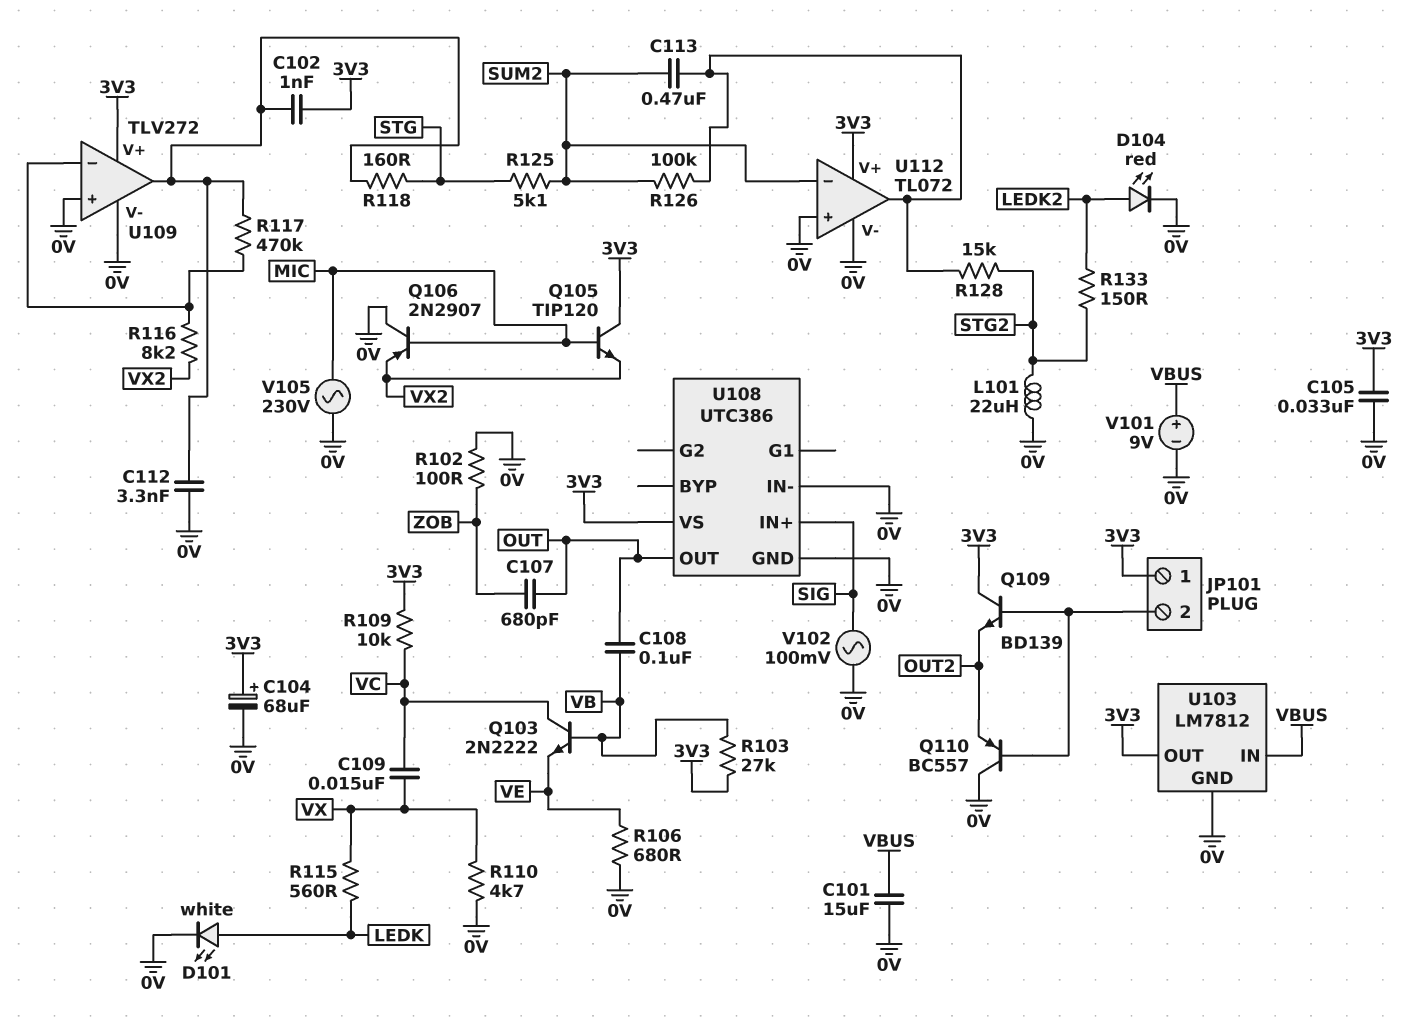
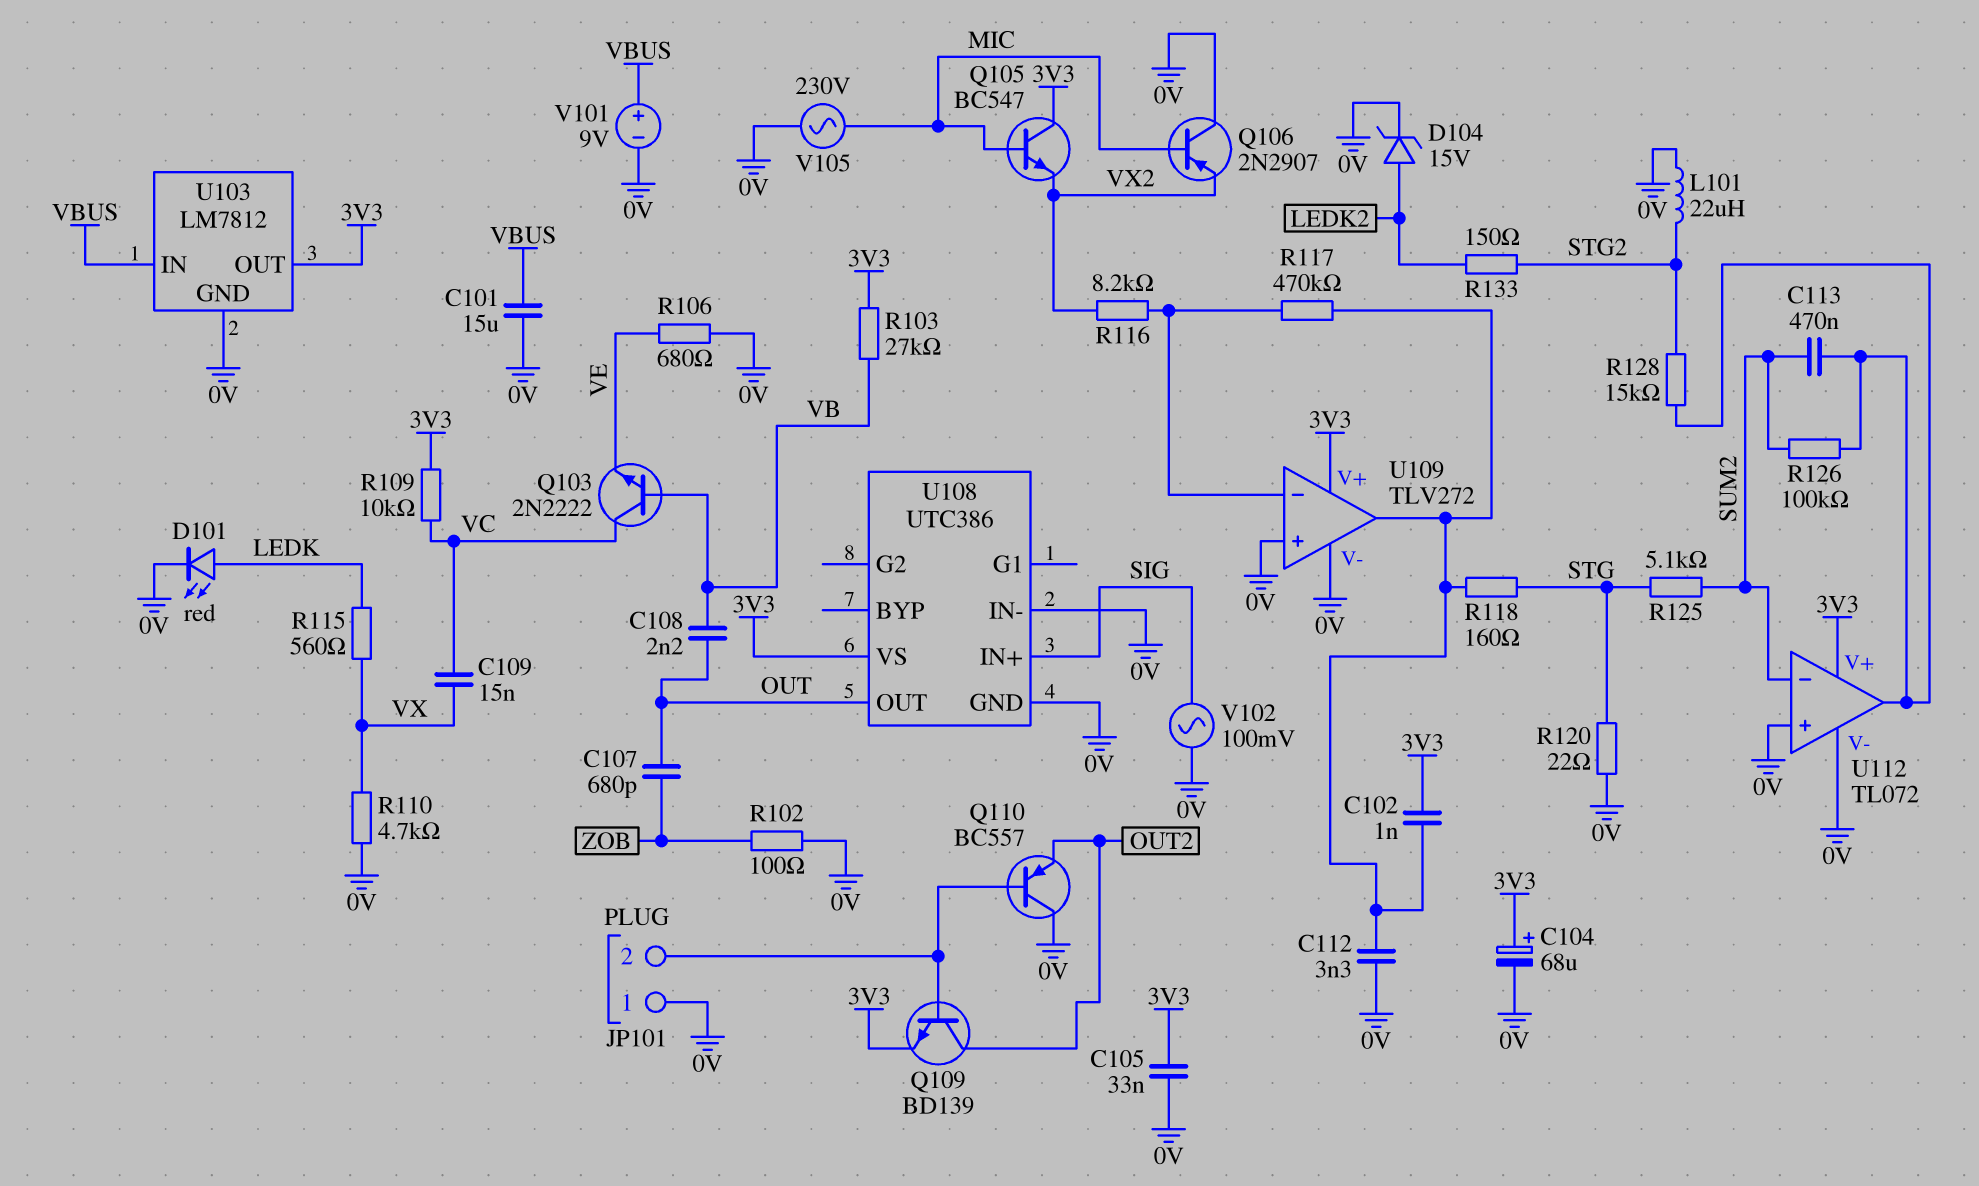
C108: 100nF (OUT, VB) -> 2.2nF (OUT, VB)
D101: LED white (A LEDK, K 0V) -> LED red (A LEDK, K 0V)
D104: LED red (A LEDK2, K 0V) -> zener 15V (A LEDK2, K 0V)
JP101 pin 1: 3V3 -> 0V
Q105: NPN TIP120 (B MIC, C 3V3, E VX2) -> NPN BC547 (B MIC, C 3V3, E VX2)
Q109: NPN BD139 (B JP101/2, C 3V3, E OUT2) -> NPN BD139 (B JP101/2, C OUT2, E 3V3)
R120: none -> 22 (0V, STG)

